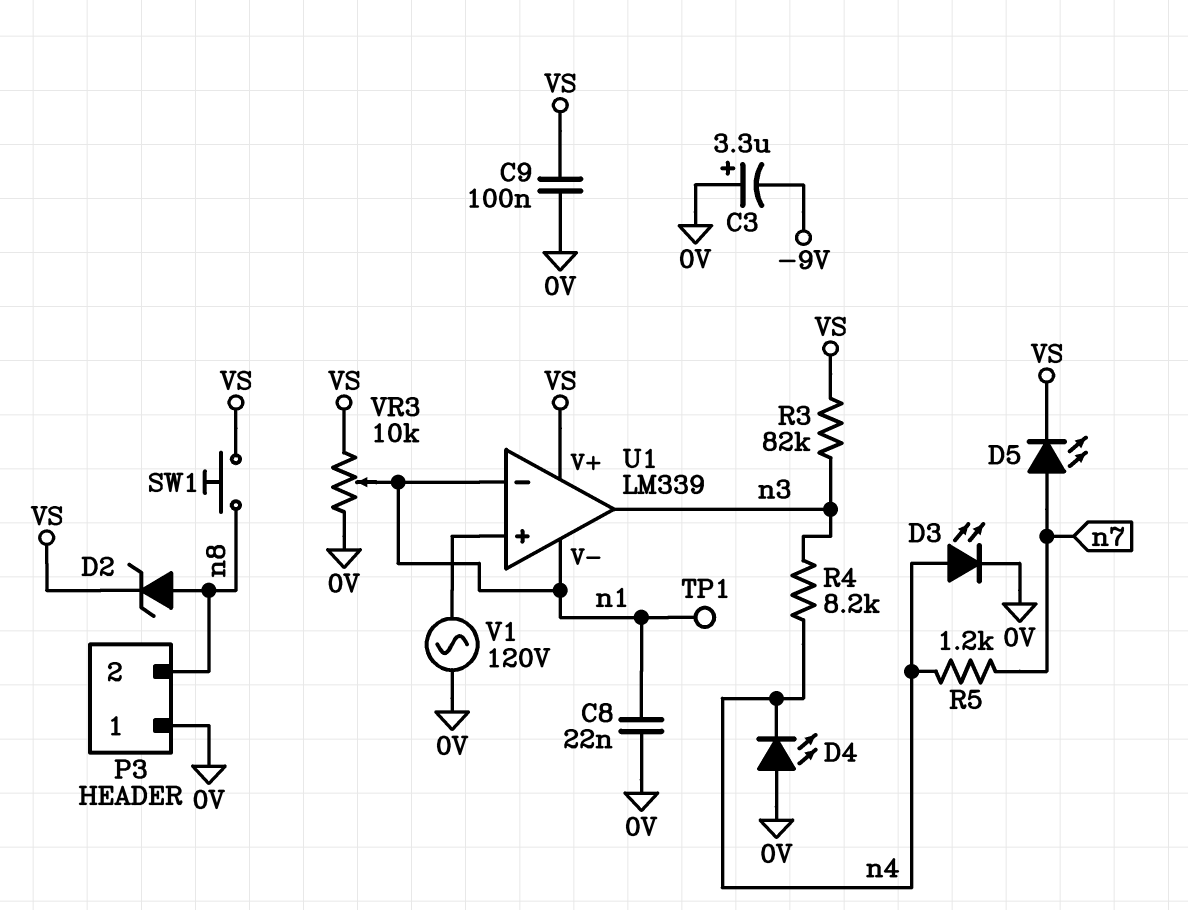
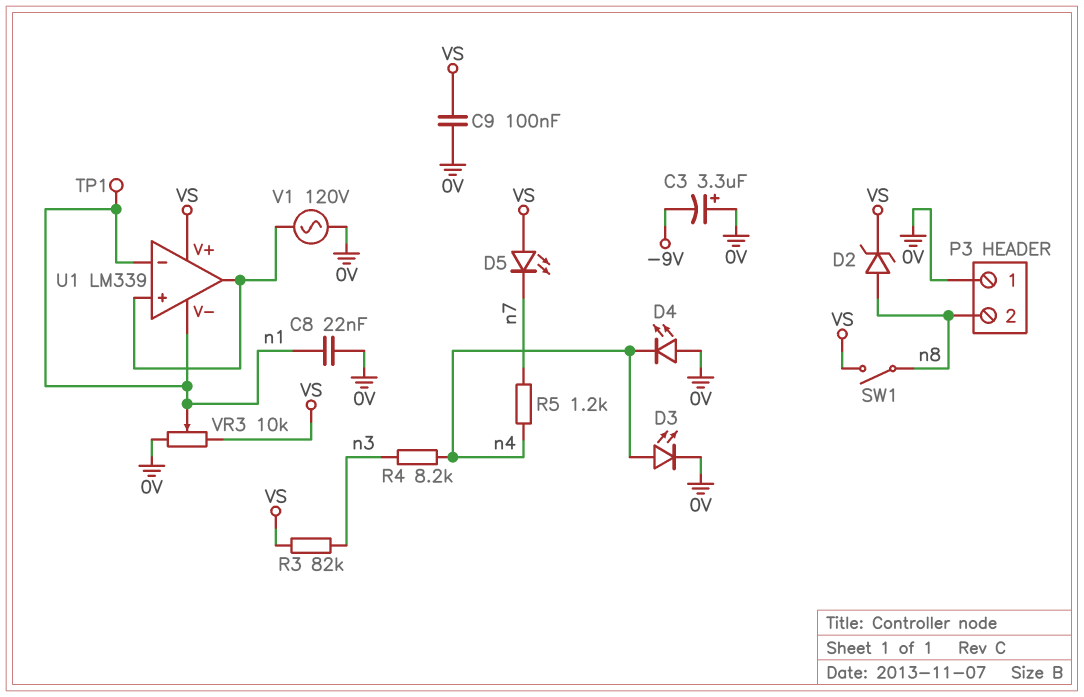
D5: LED (A n7, K VS) -> LED (A VS, K n7)
SW1: button (VS, n8) -> switch (VS, n8)
U1 pin out: n3 -> U1/in+

